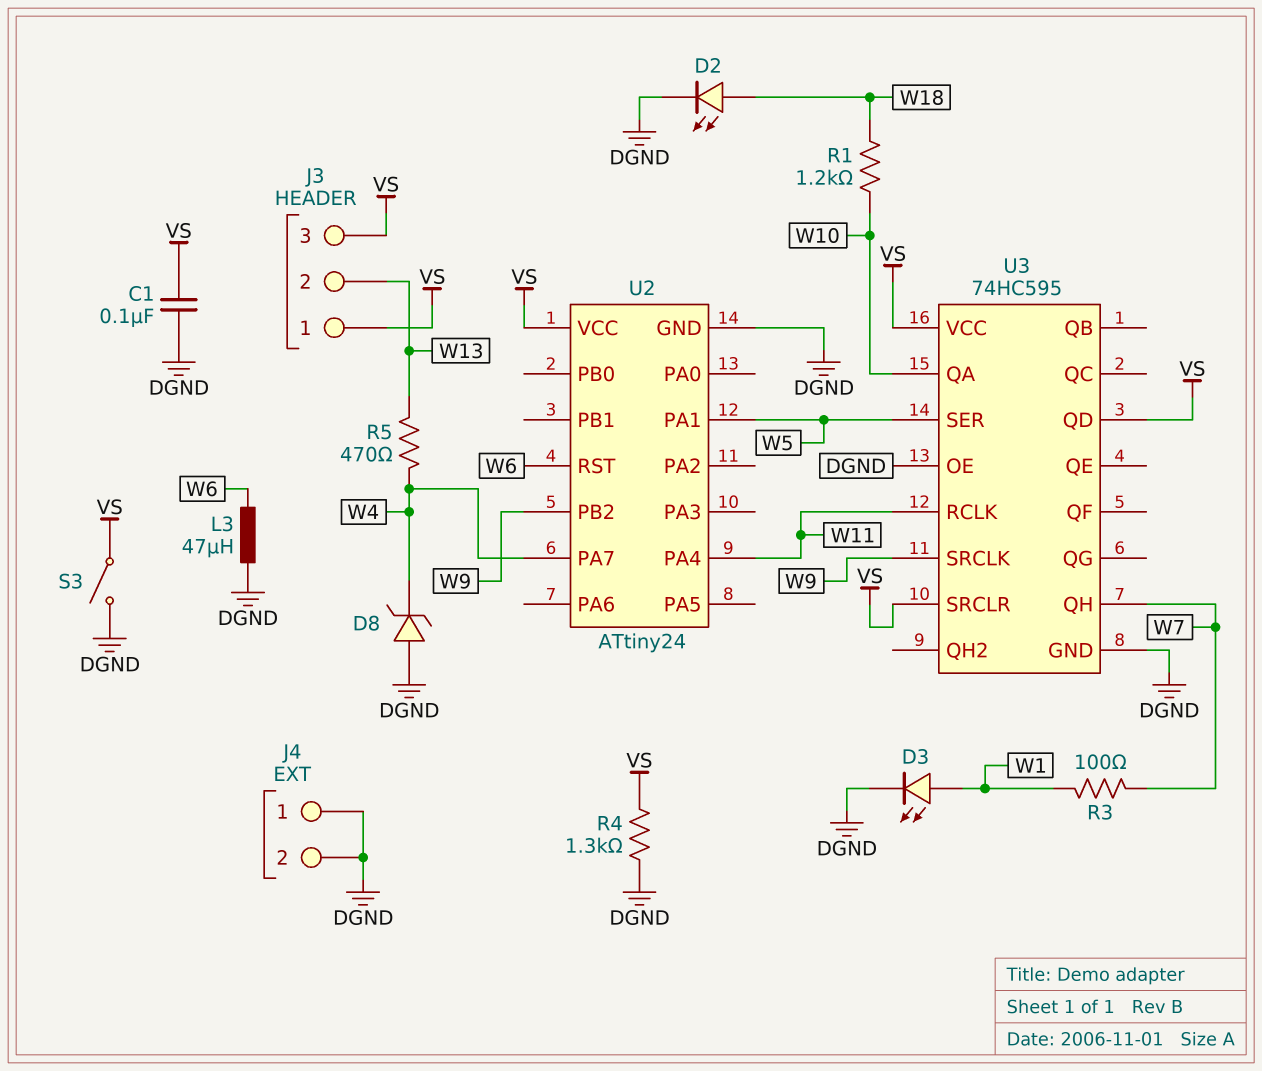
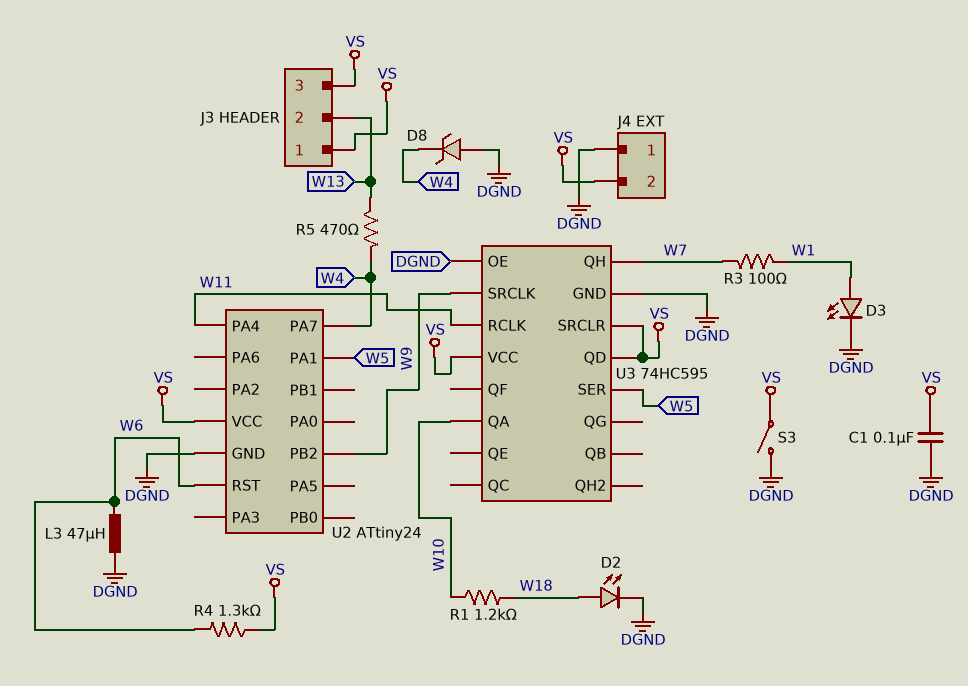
J4 pin 2: DGND -> VS
R4: 1.3k (DGND, VS) -> 1.3k (VS, W6)

